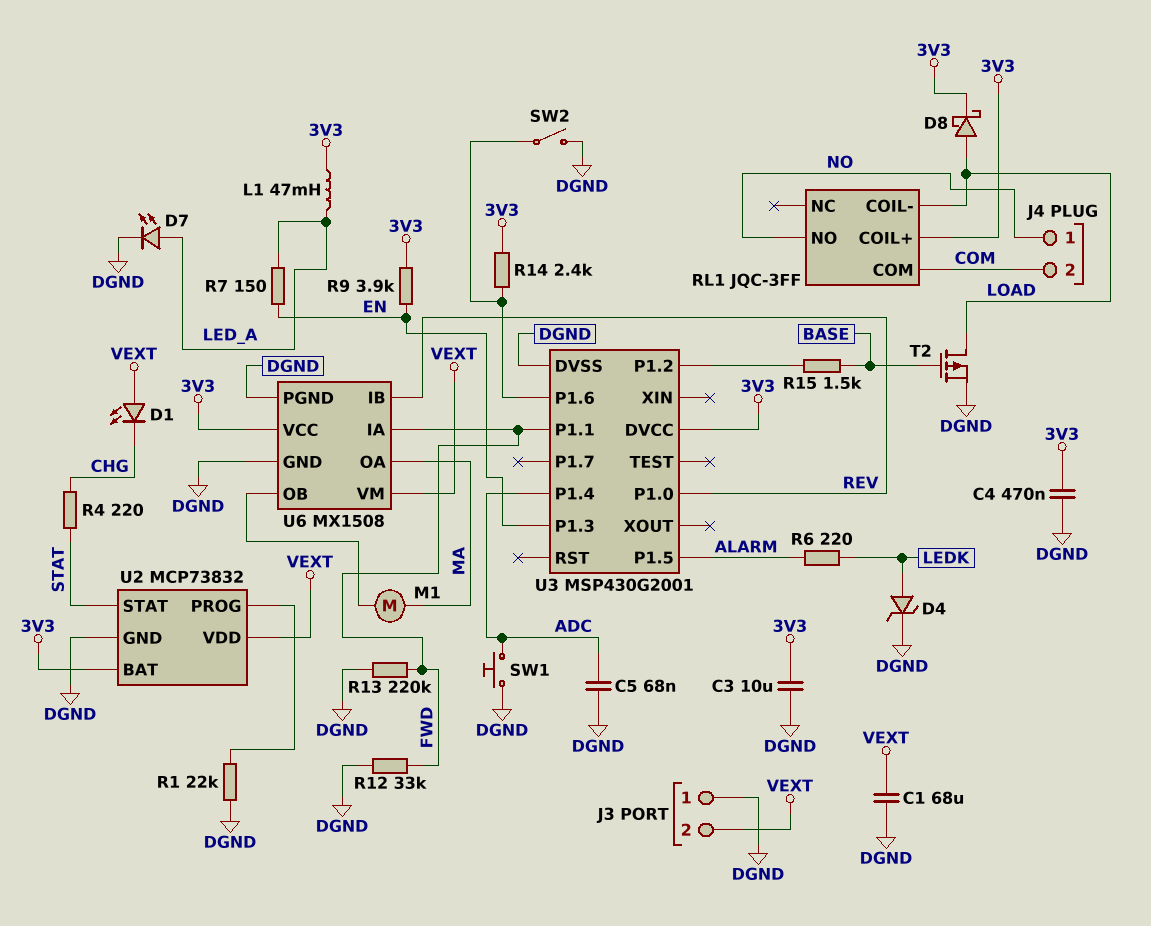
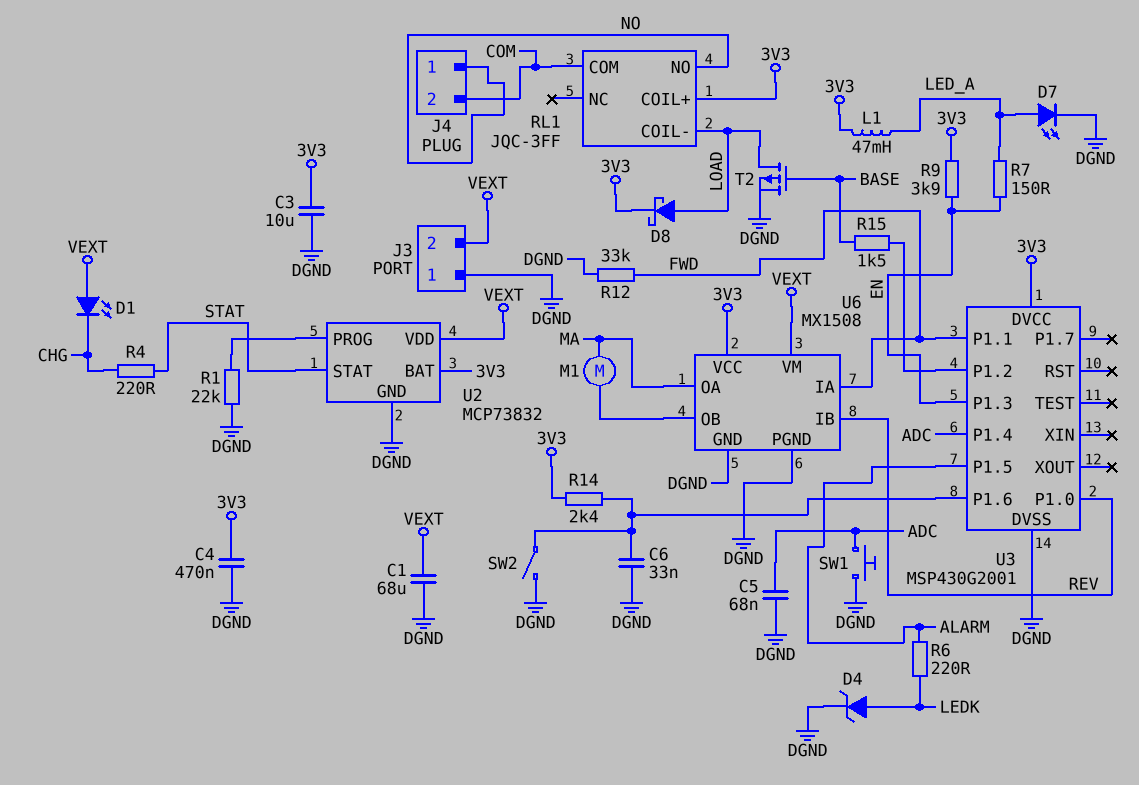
C6: none -> 33nF (DGND, U3/P1.6)
R13: 220k (DGND, FWD) -> none

